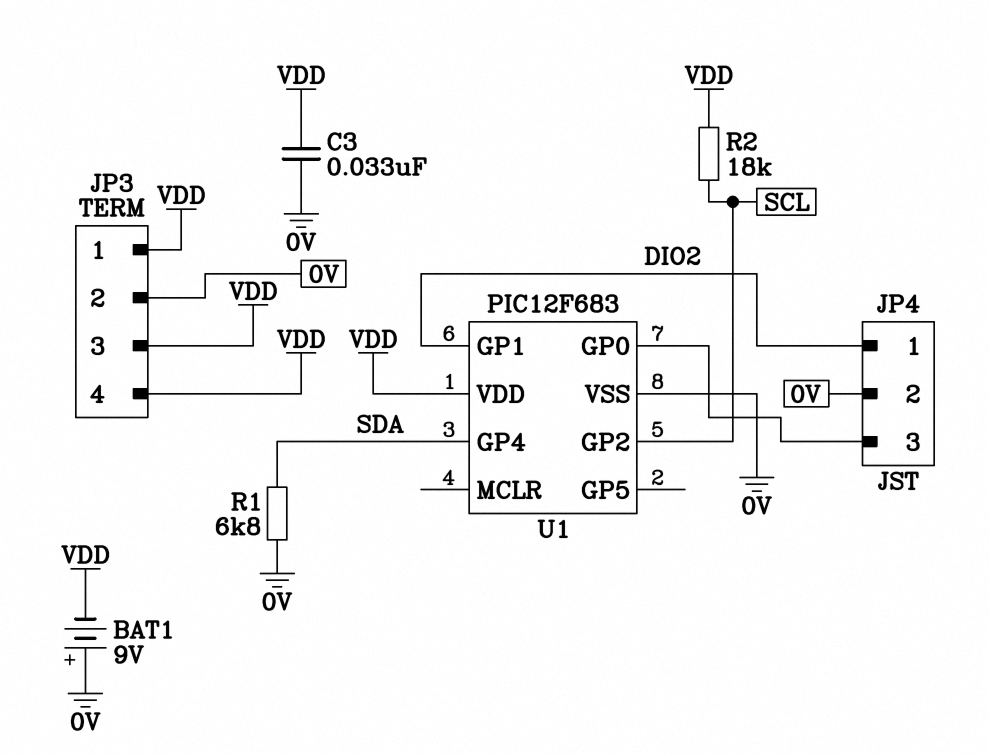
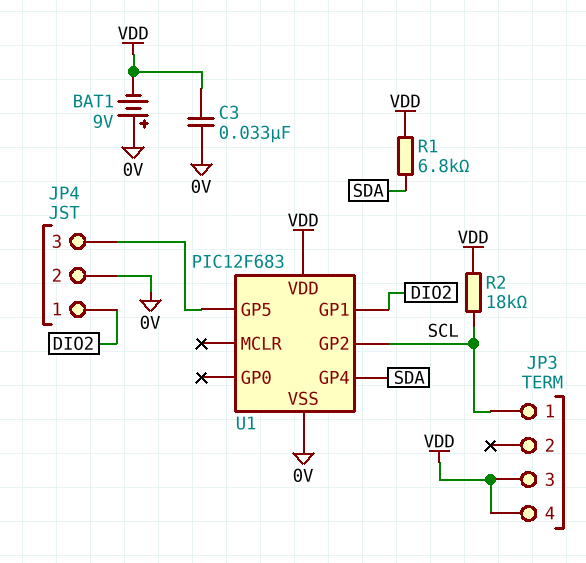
JP3 pin 1: VDD -> SCL
JP3 pin 2: 0V -> none
R1: 6.8k (0V, SDA) -> 6.8k (SDA, VDD)
U1 pin GP0: JP4/3 -> none
U1 pin GP5: none -> JP4/3

